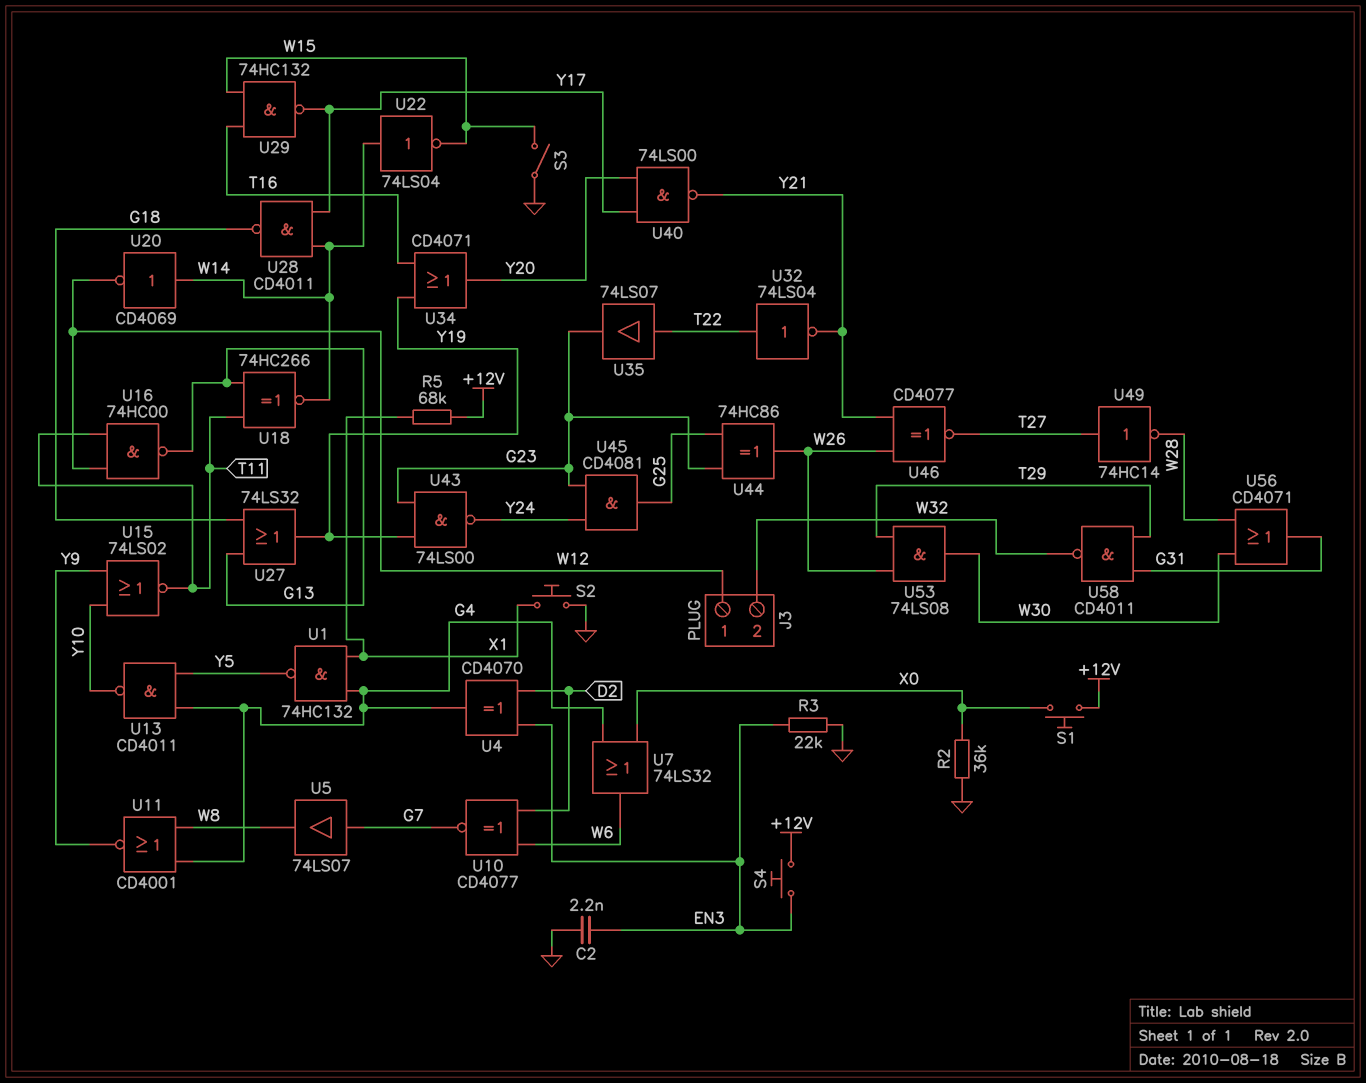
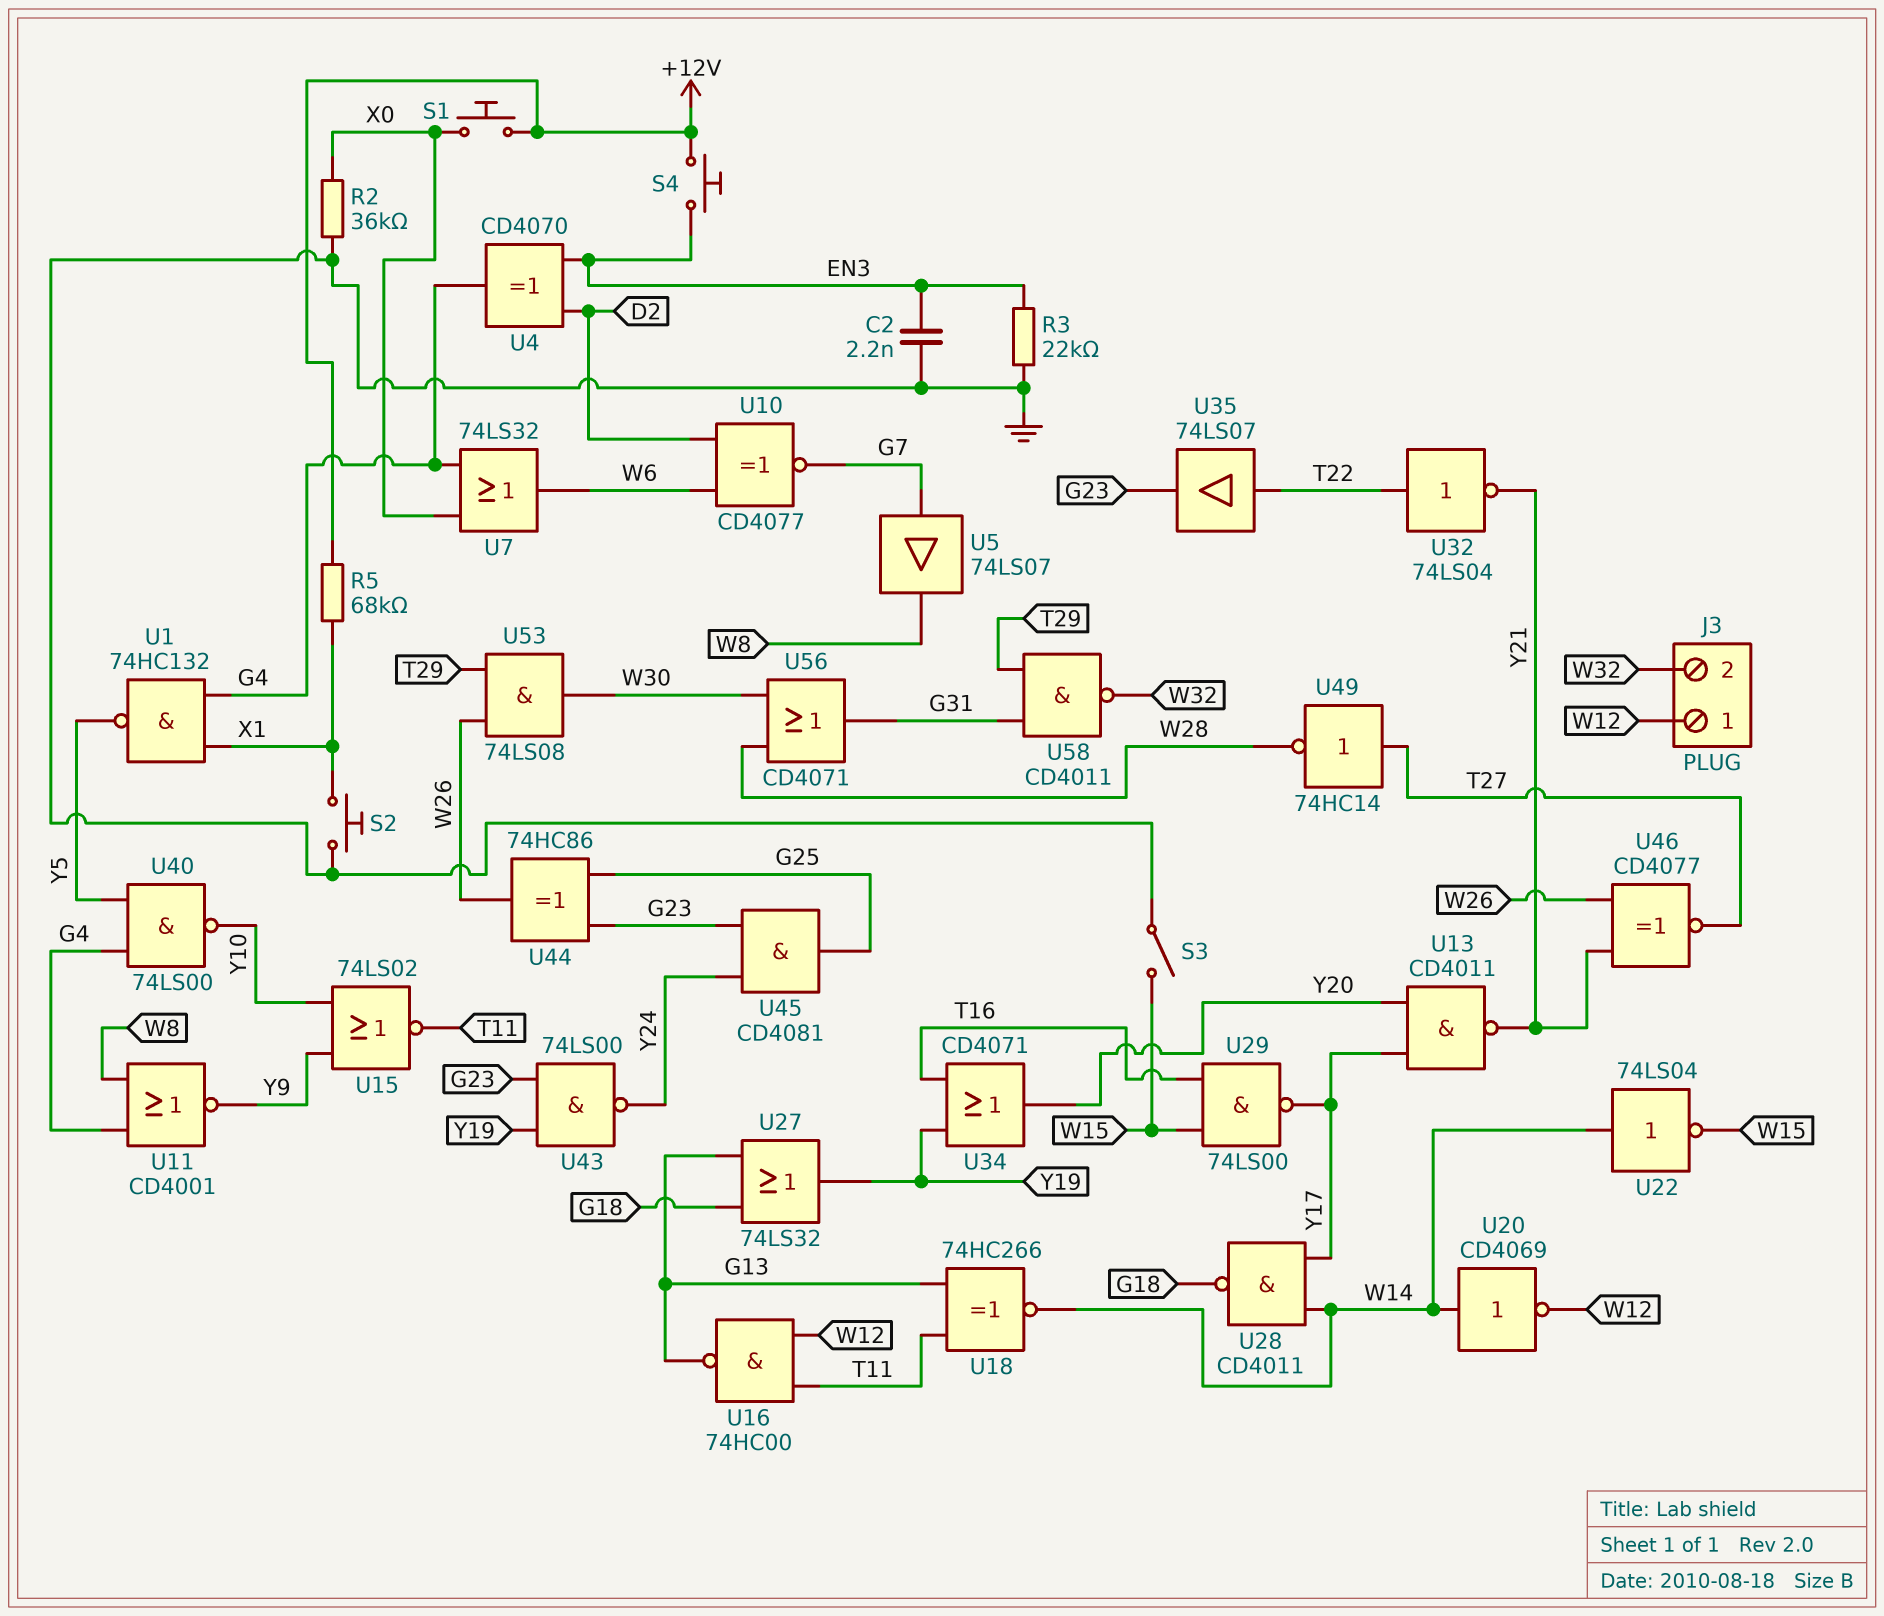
U13: NAND CD4011 (in G4, in Y5, out Y10) -> NAND CD4011 (in Y17, in Y20, out Y21)
U29: NAND 74HC132 (in T16, in W15, out Y17) -> NAND 74LS00 (in T16, in W15, out Y17)
U40: NAND 74LS00 (in Y17, in Y20, out Y21) -> NAND 74LS00 (in G4, in Y5, out Y10)

